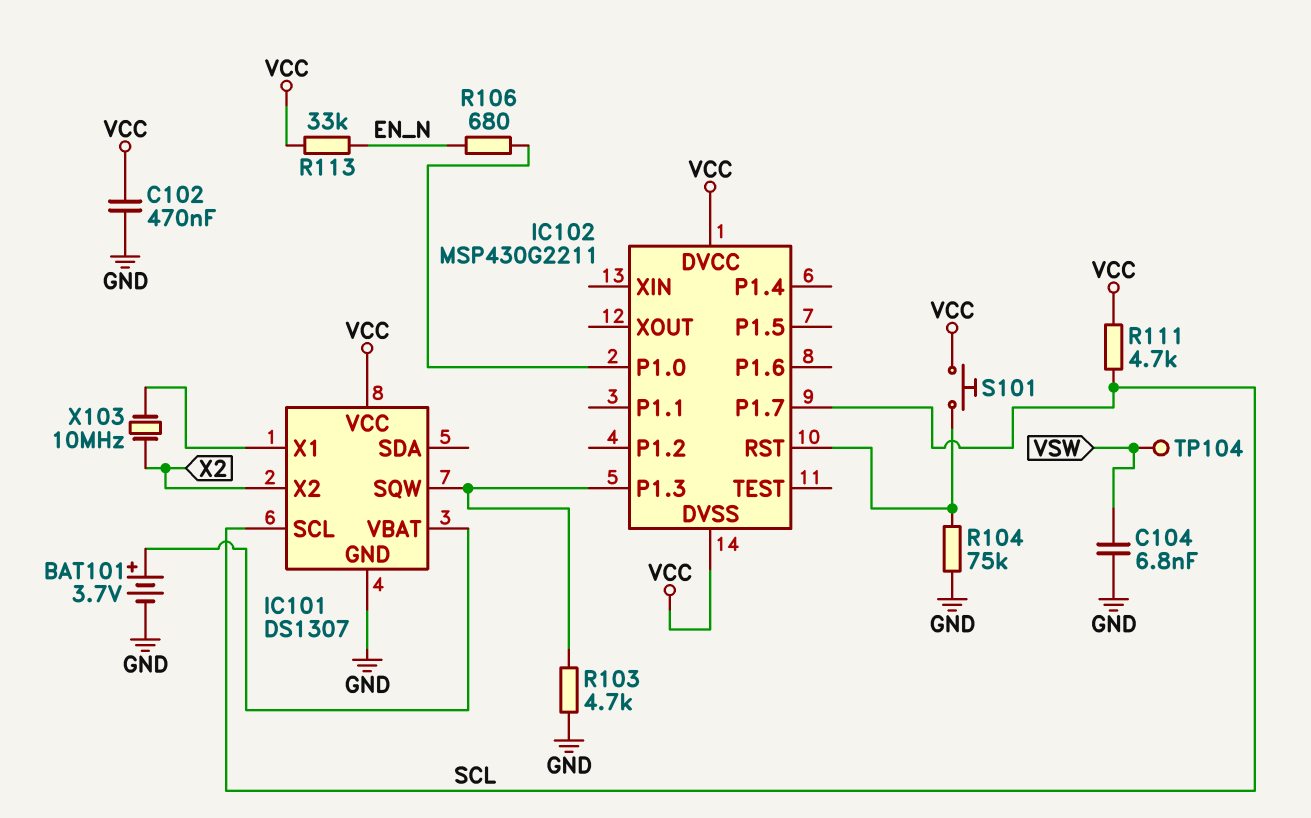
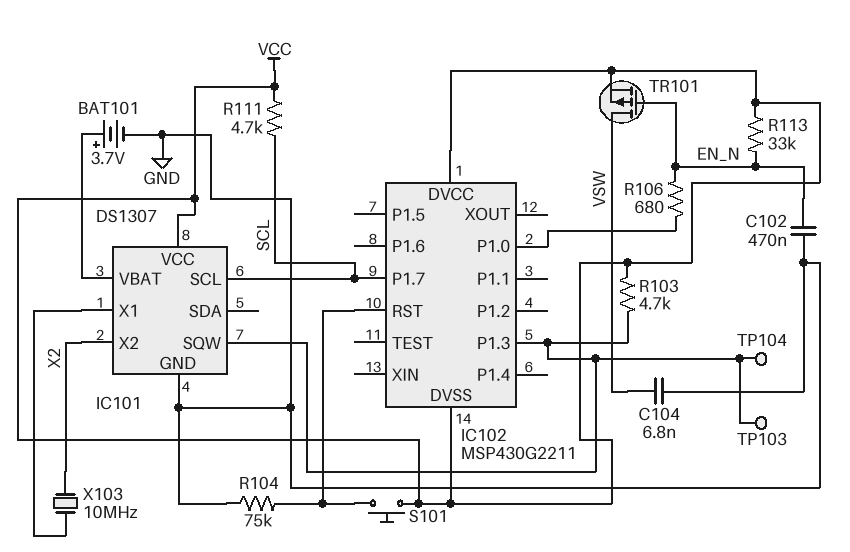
C102: 470nF (GND, VCC) -> 470nF (EN_N, GND)
R103: 4.7k (GND, IC101/SQW) -> 4.7k (IC101/SQW, VCC)
TP103: none -> test point (IC101/SQW)
TP104: test point (VSW) -> test point (IC101/SQW)
TR101: none -> PMOS (G EN_N, D VSW, S VCC)

